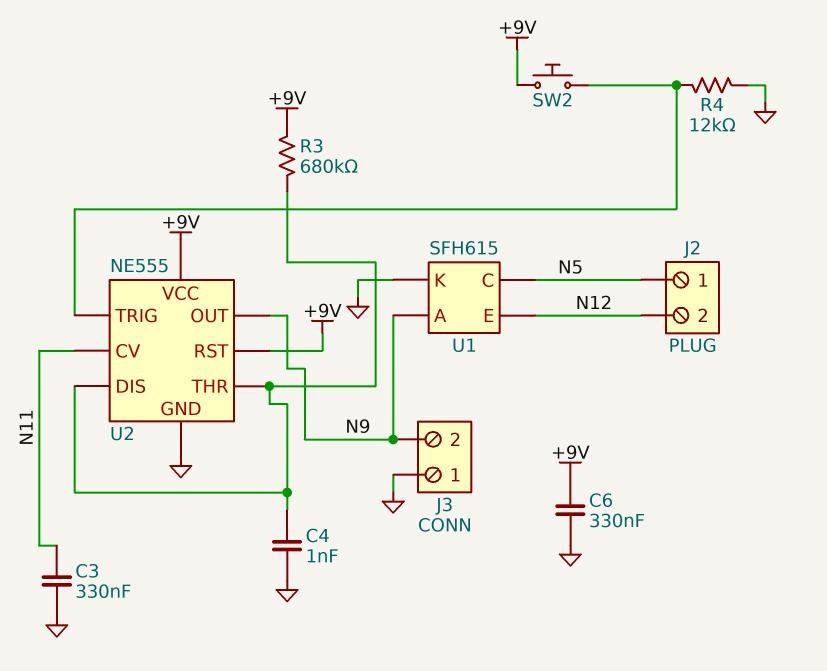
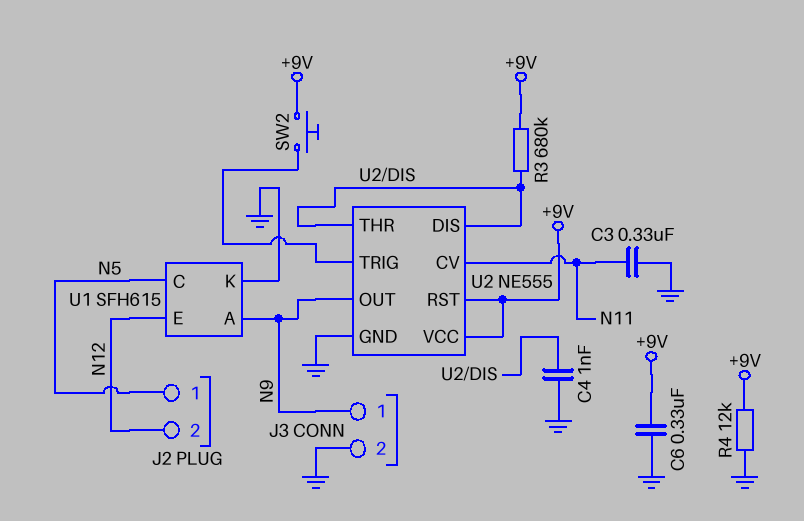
J3 pin 1: GND -> N9
J3 pin 2: N9 -> GND
R4: 12k (GND, U2/TRIG) -> 12k (+9V, GND)

